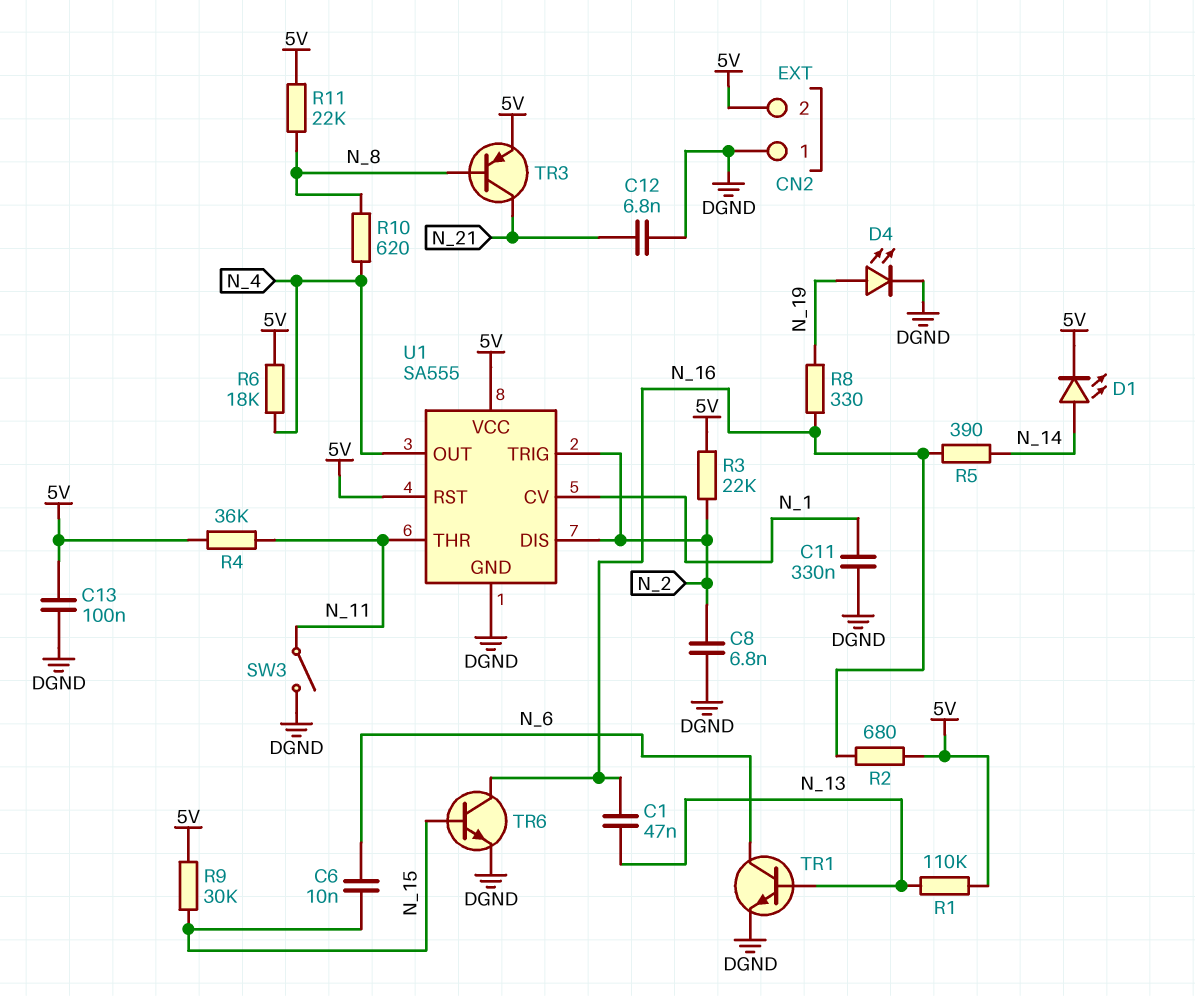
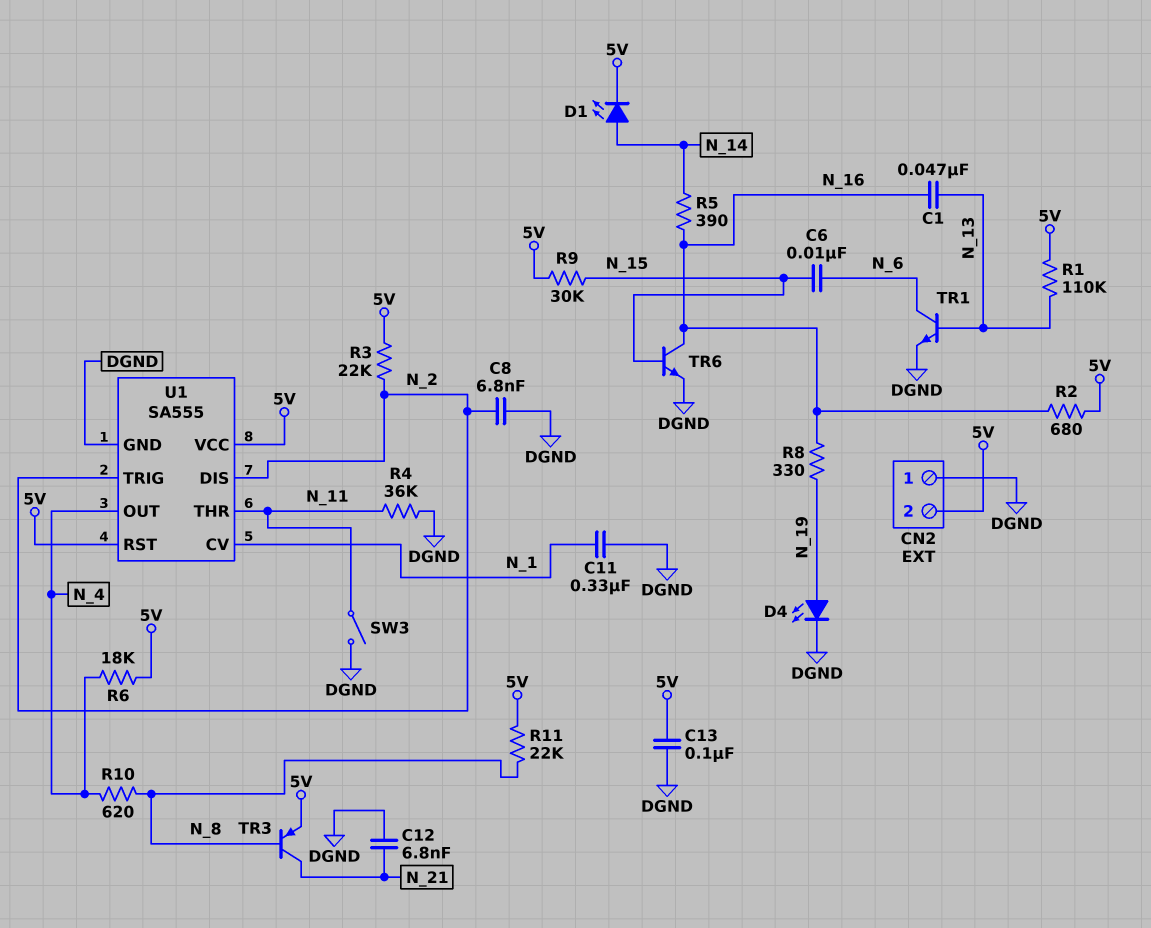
R4: 36k (5V, N_11) -> 36k (DGND, N_11)

